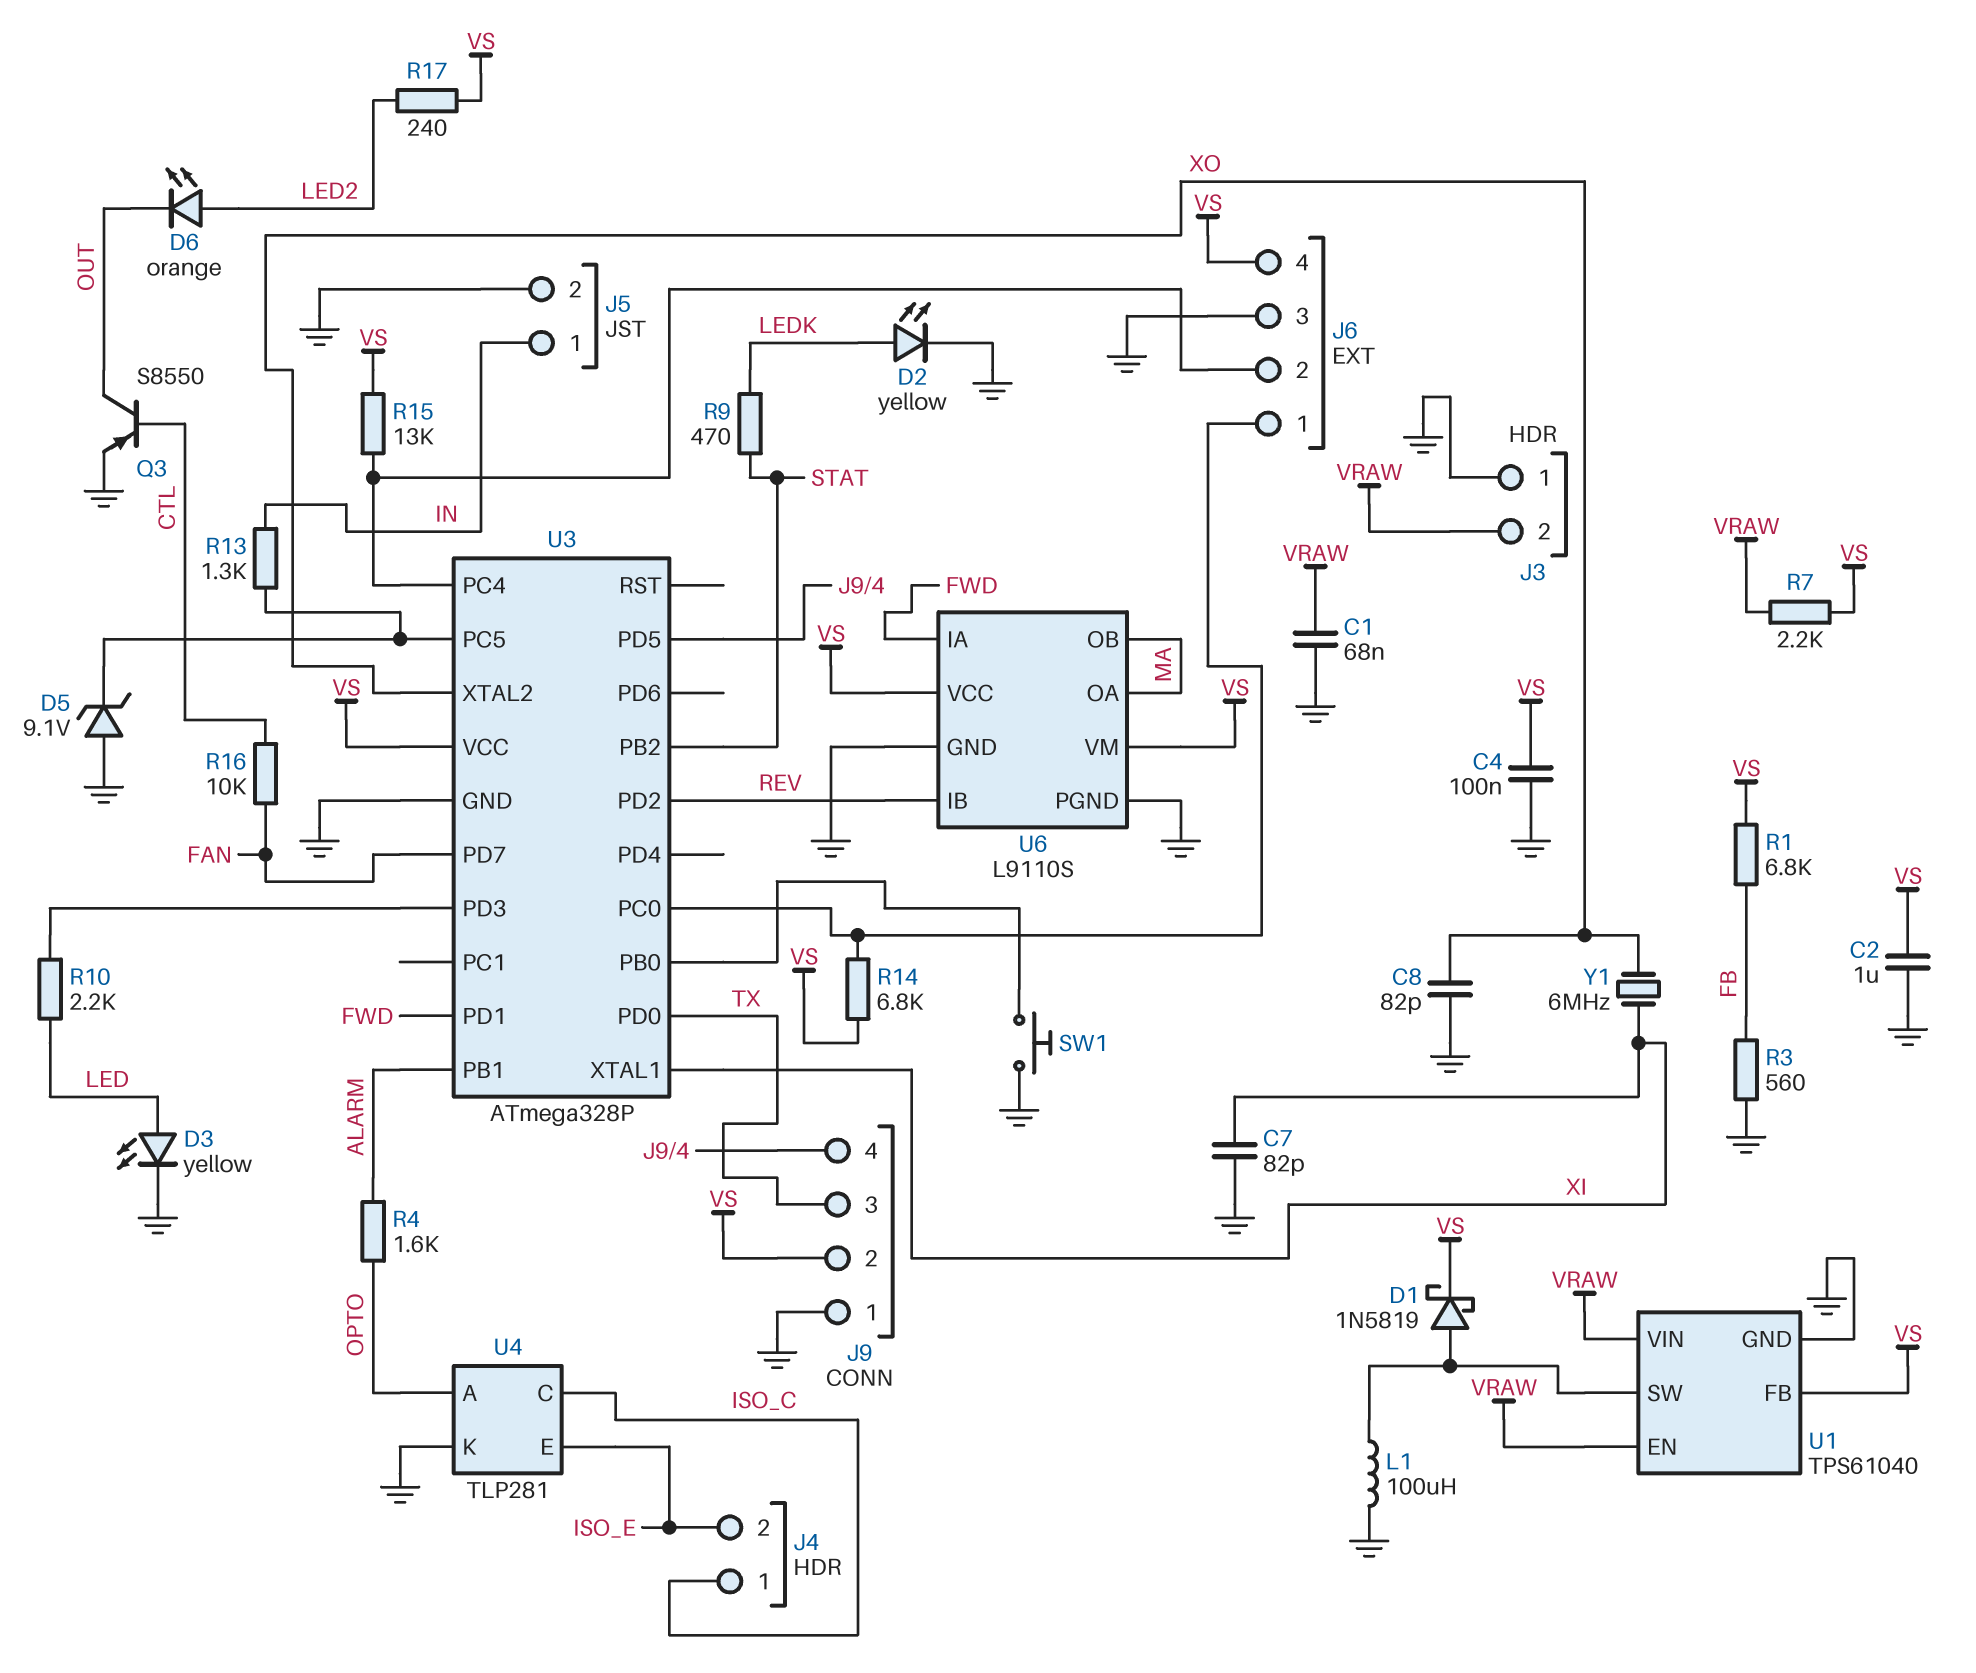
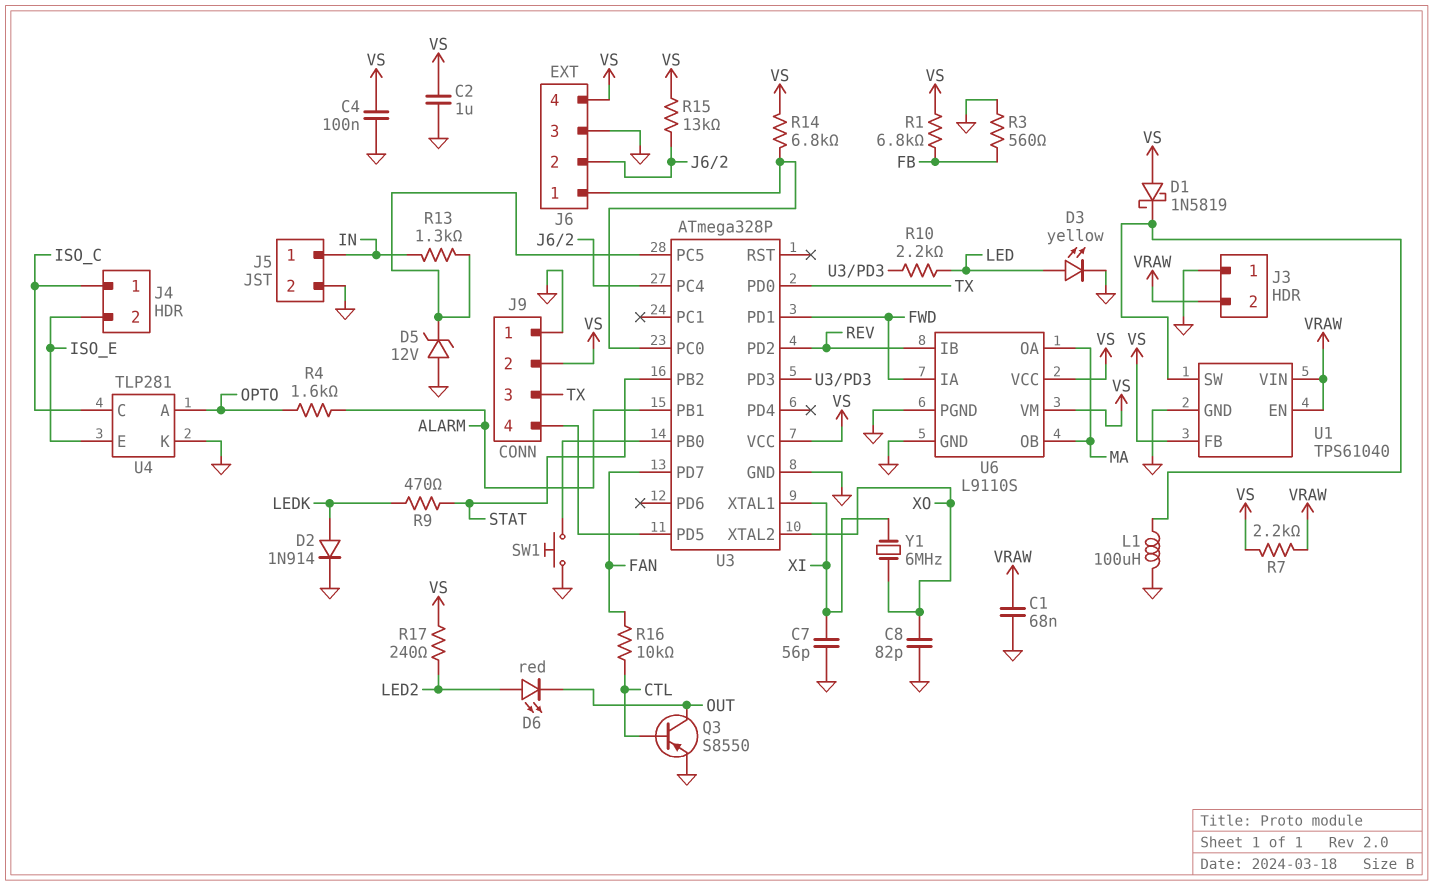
C7: 82pF (GND, XI) -> 56pF (GND, XI)
D1: schottky 1N5819 (A U1/SW, K VS) -> schottky 1N5819 (A VS, K U1/SW)
D2: LED yellow (A LEDK, K GND) -> diode 1N914 (A LEDK, K GND)
D5: zener 9.1V (A GND, K U3/PC5) -> zener 12V (A GND, K U3/PC5)
D6: LED orange (A LED2, K OUT) -> LED red (A LED2, K OUT)

